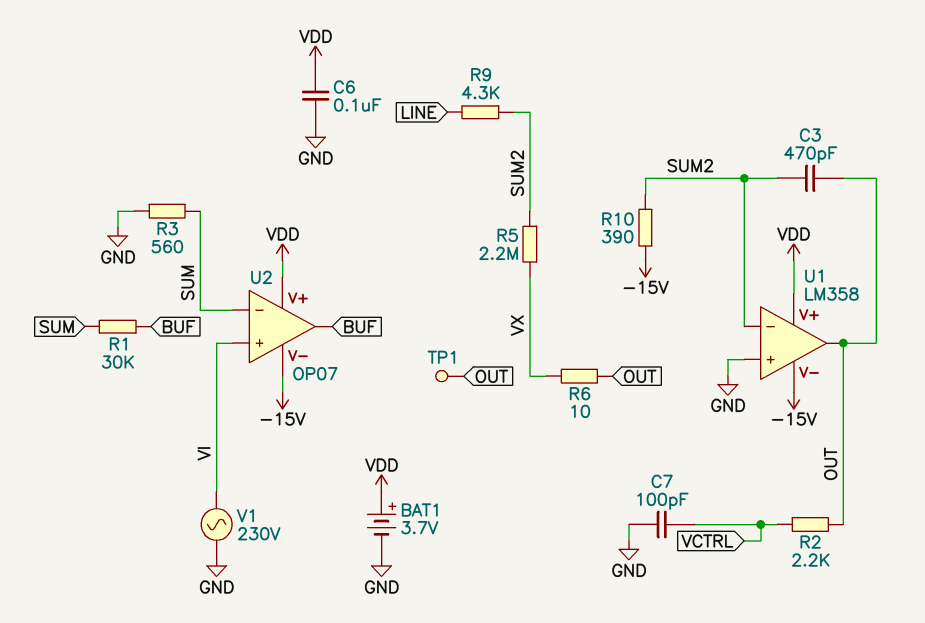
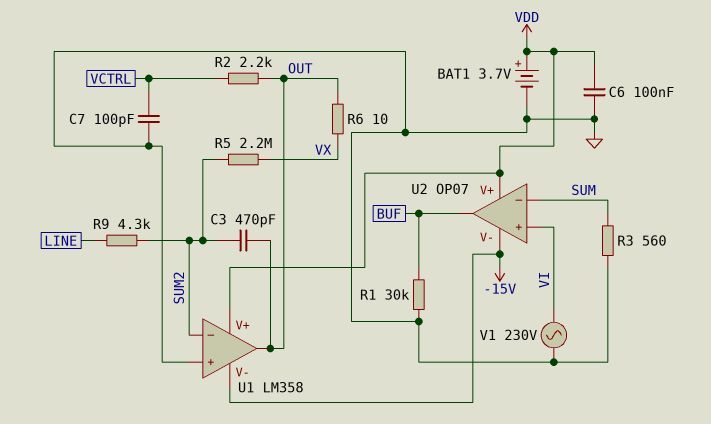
R1: 30k (BUF, SUM) -> 30k (BUF, GND)
R10: 390 (-15V, SUM2) -> none
TP1: test point (OUT) -> none

